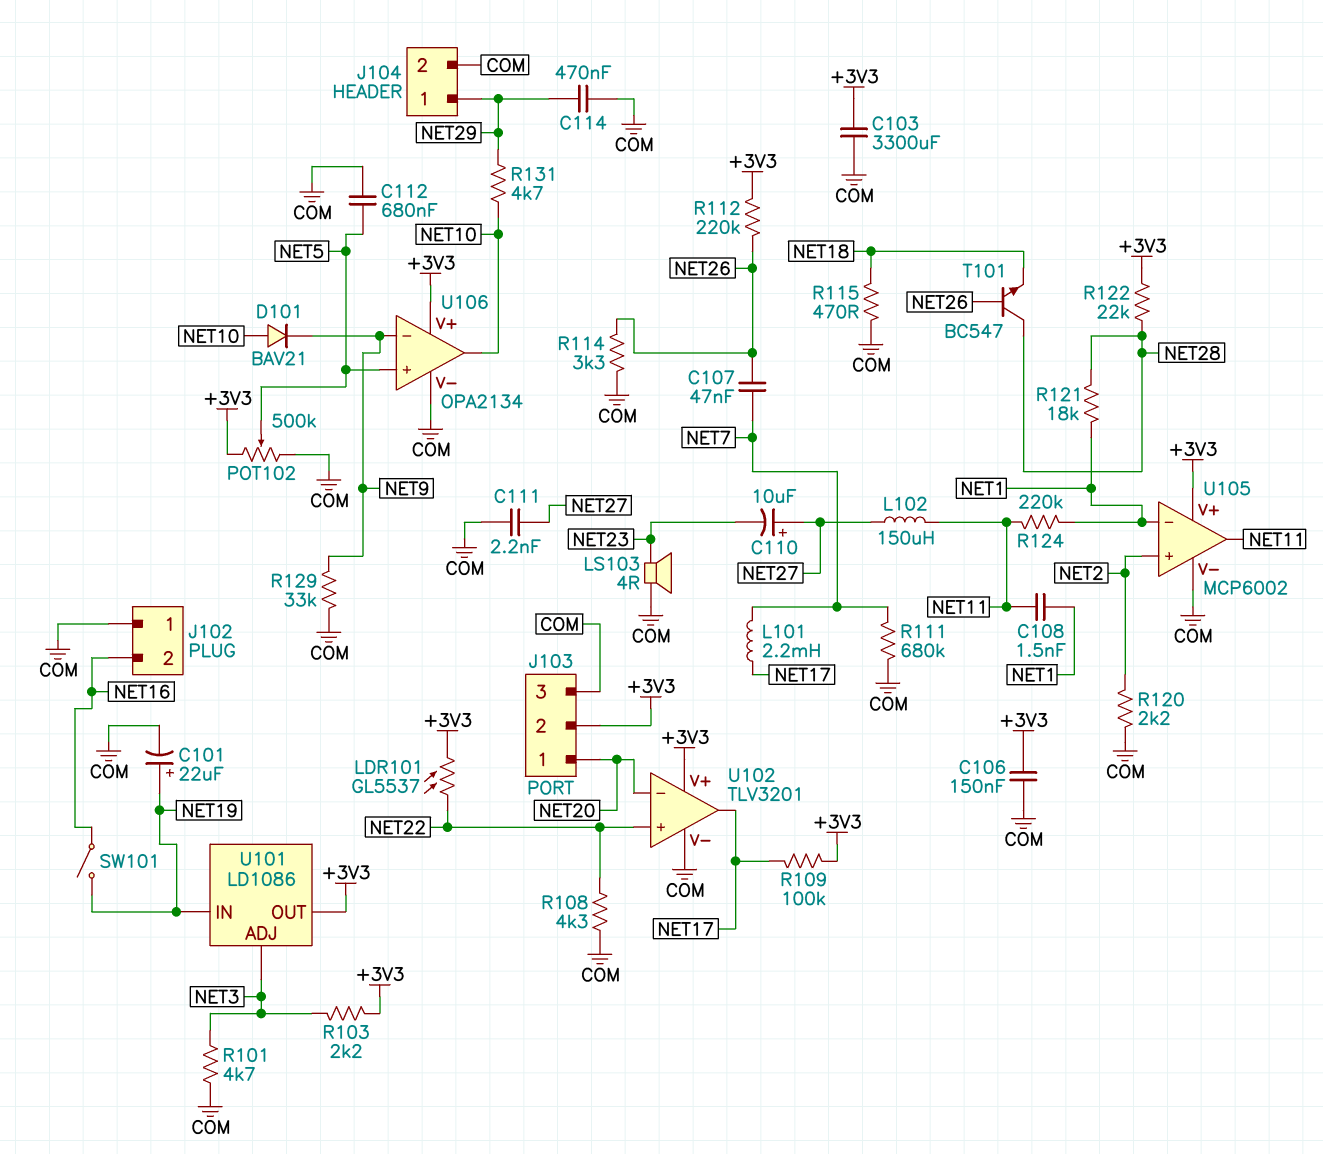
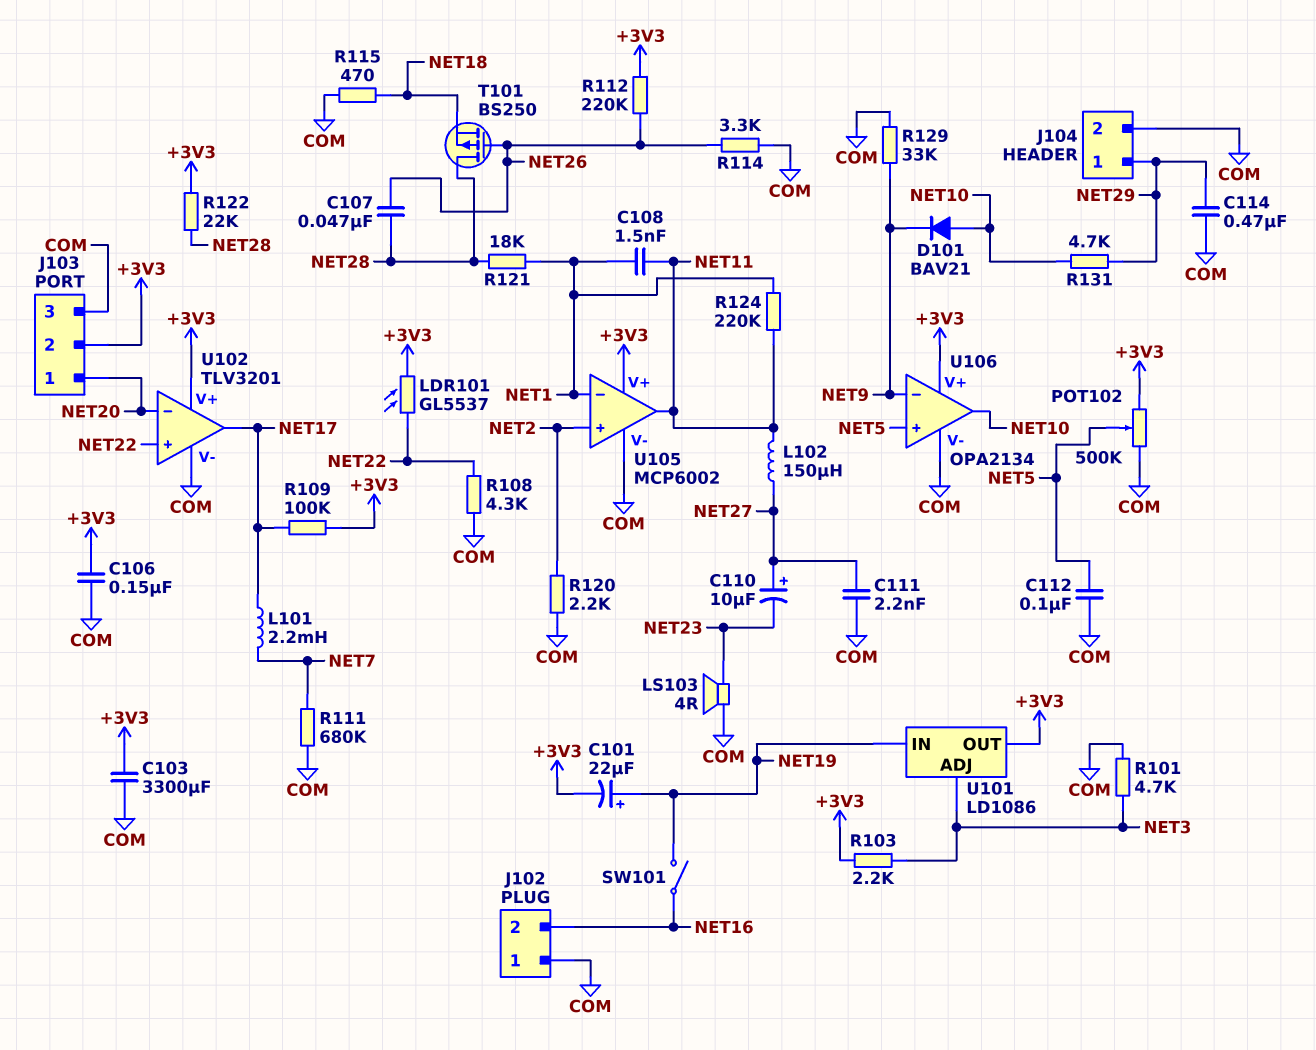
C101: 22uF (plus NET19, minus COM) -> 22uF (plus NET19, minus +3V3)
C107: 47nF (NET7, NET26) -> 47nF (NET26, NET28)
C112: 680nF (COM, NET5) -> 100nF (COM, NET5)
T101: NPN BC547 (B NET26, C NET28, E NET18) -> PMOS BS250 (G NET26, D NET28, S NET18)

